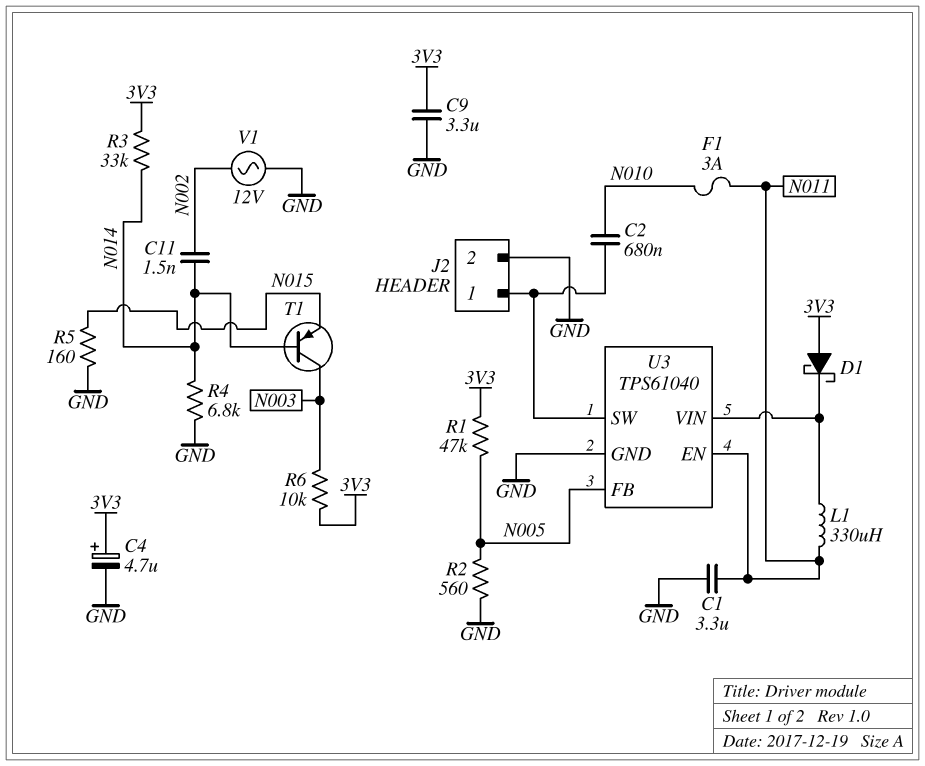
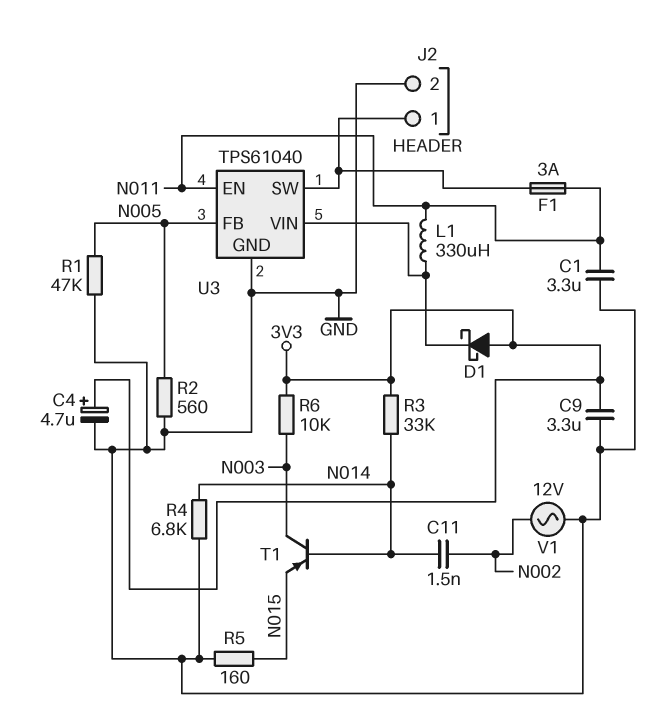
C2: 680nF (J2/1, N010) -> none
F1: 3A (N010, N011) -> 3A (J2/1, N011)
R1: 47k (3V3, N005) -> 47k (GND, N005)

